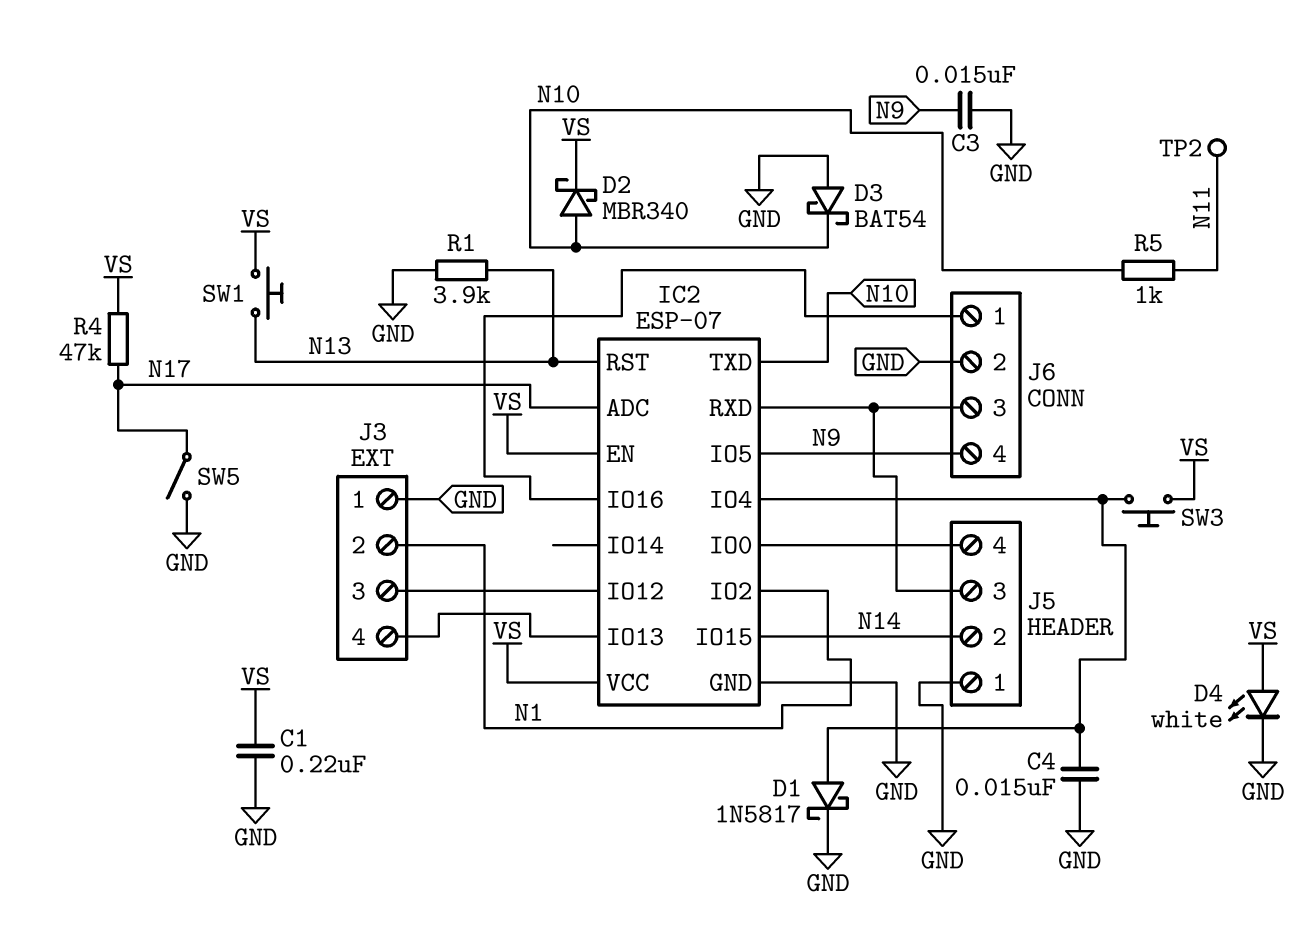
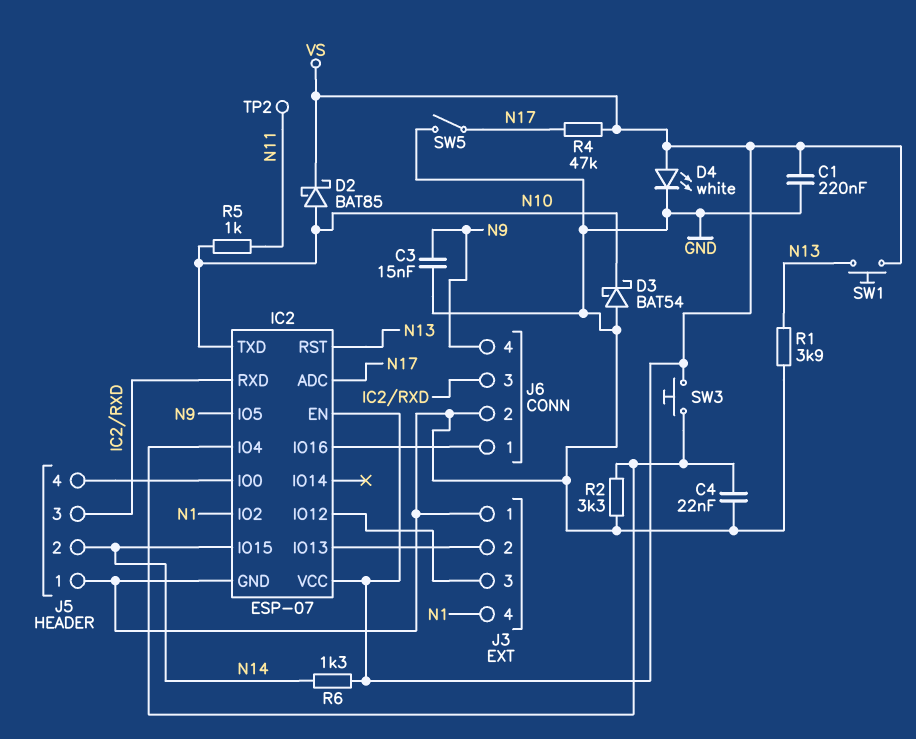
C4: 15nF (GND, IC2/IO4) -> 22nF (GND, IC2/IO4)
D1: schottky 1N5817 (A IC2/IO4, K GND) -> none
D2: schottky MBR340 (A N10, K VS) -> schottky BAT85 (A N10, K VS)
J3 pin 2: N1 -> IC2/IO13
J3 pin 4: IC2/IO13 -> N1
R2: none -> 3.3k (GND, IC2/IO4)
R6: none -> 1.3k (N14, VS)

